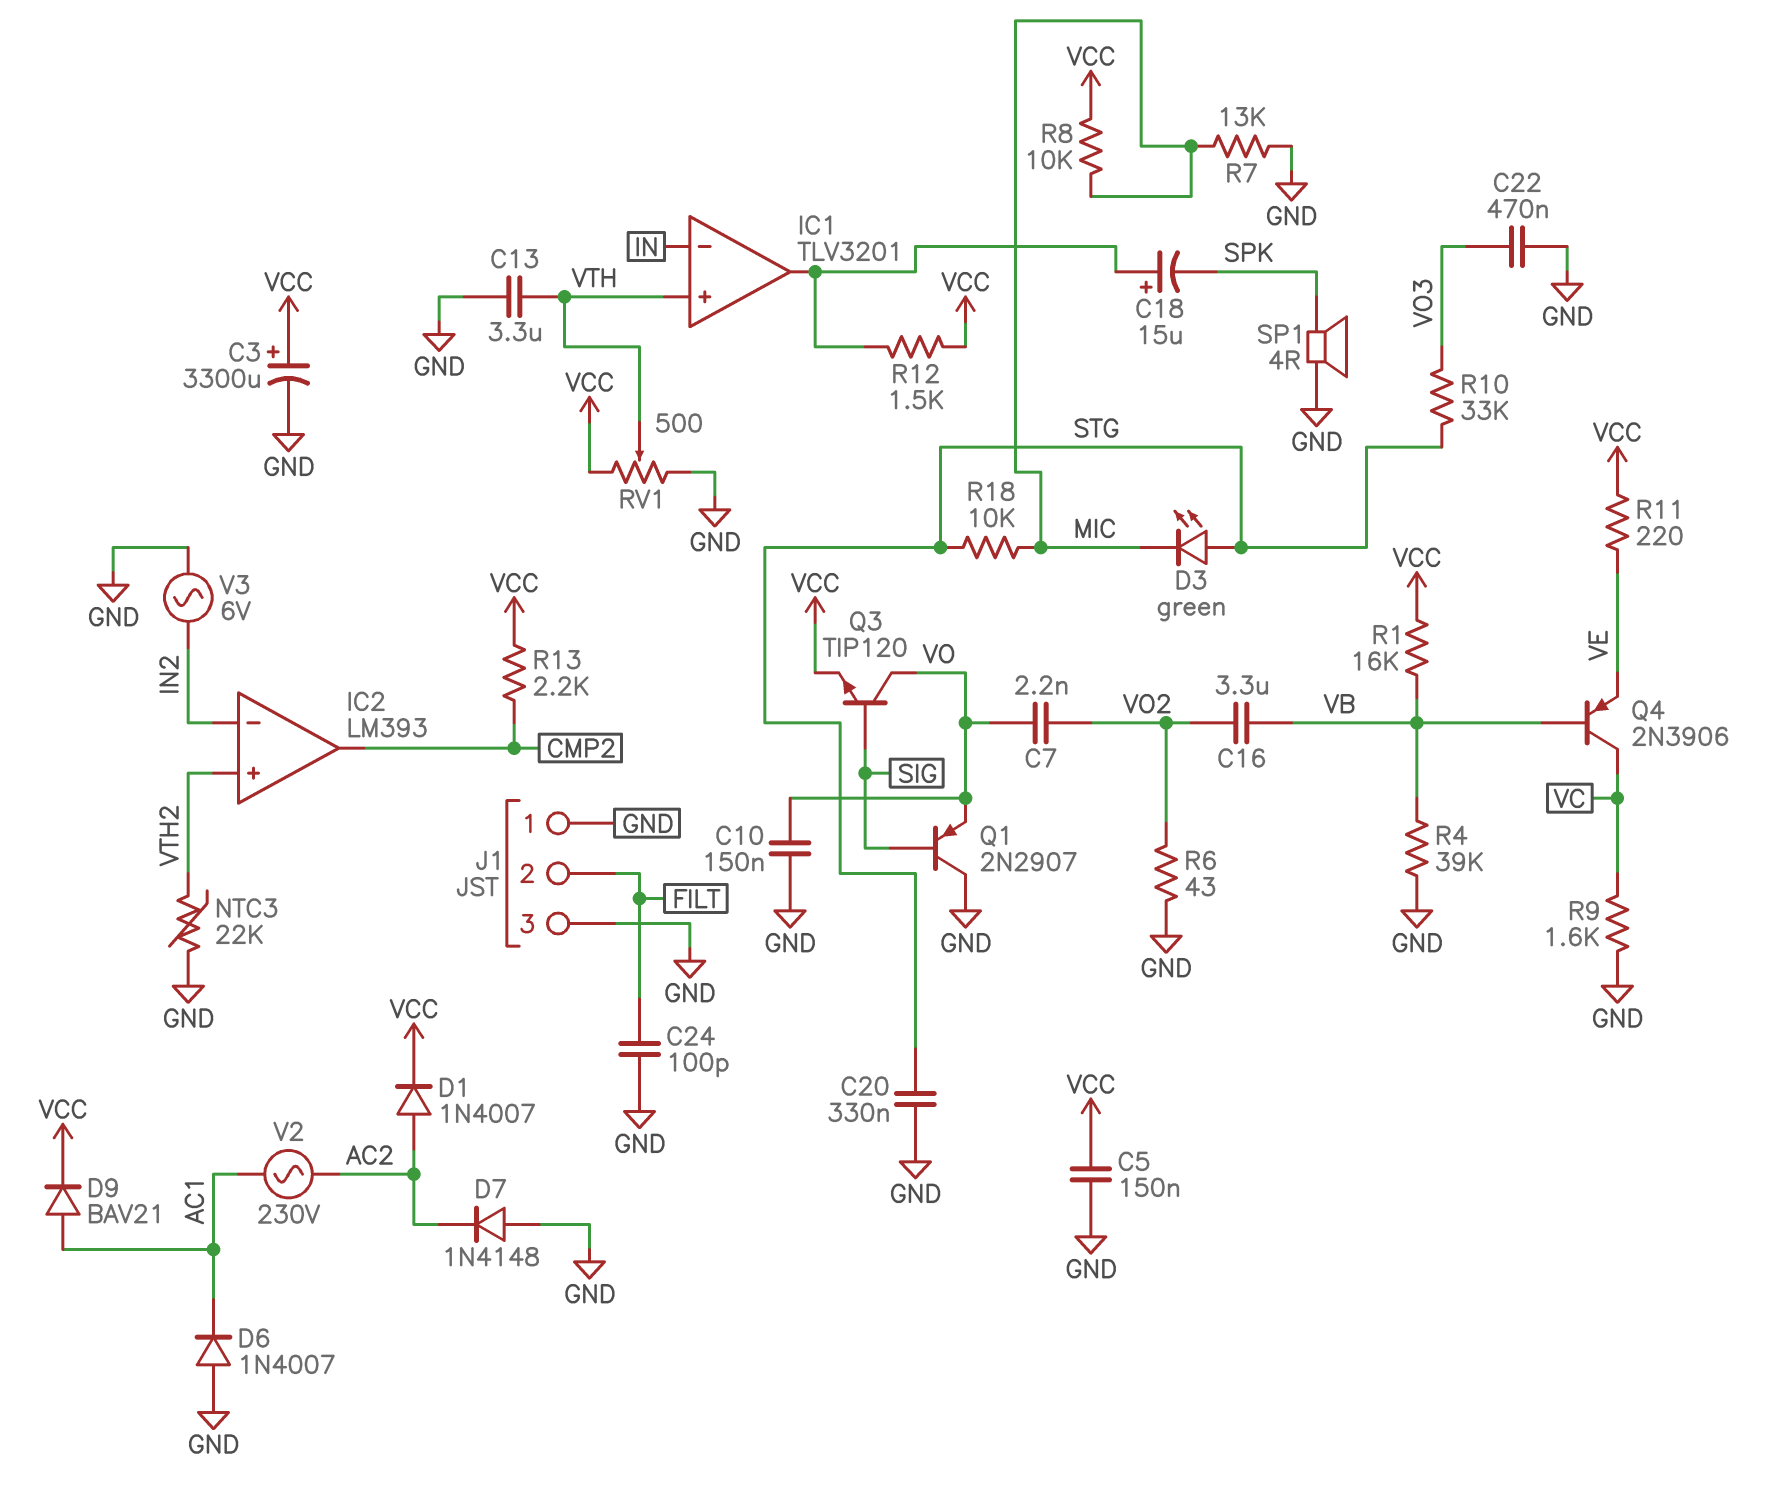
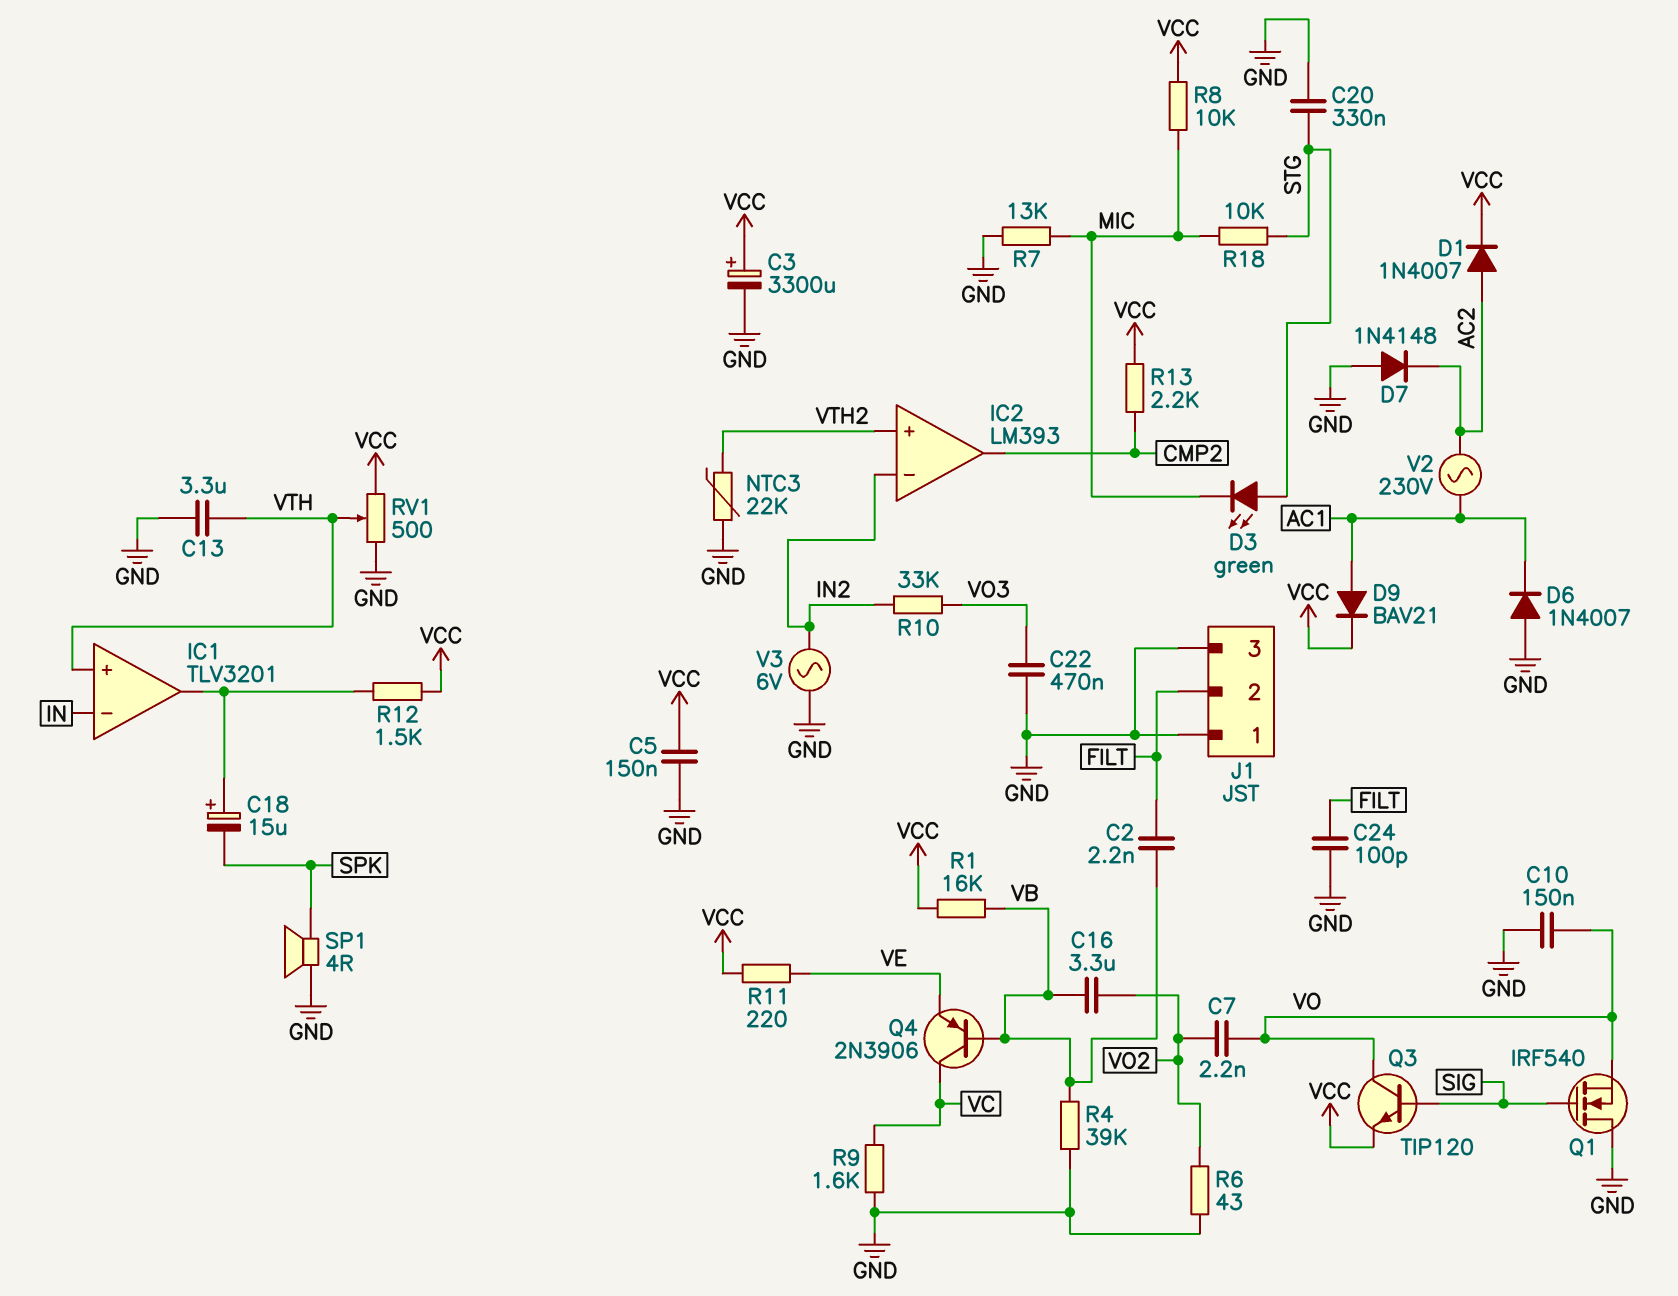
C2: none -> 2.2nF (FILT, VB)
Q1: PNP 2N2907 (B SIG, C GND, E VO) -> NMOS IRF540 (G SIG, D GND, S VO)
R10: 33k (STG, VO3) -> 33k (IN2, VO3)

